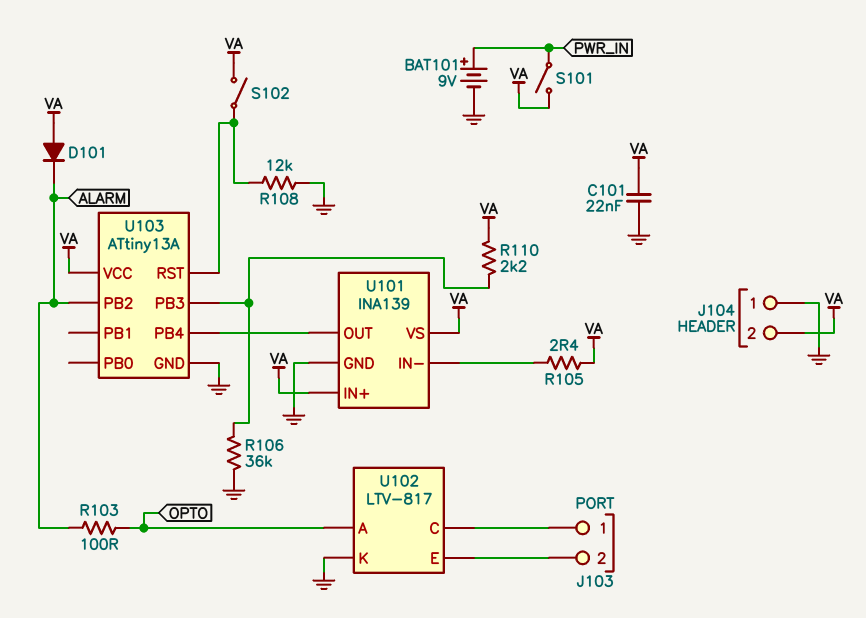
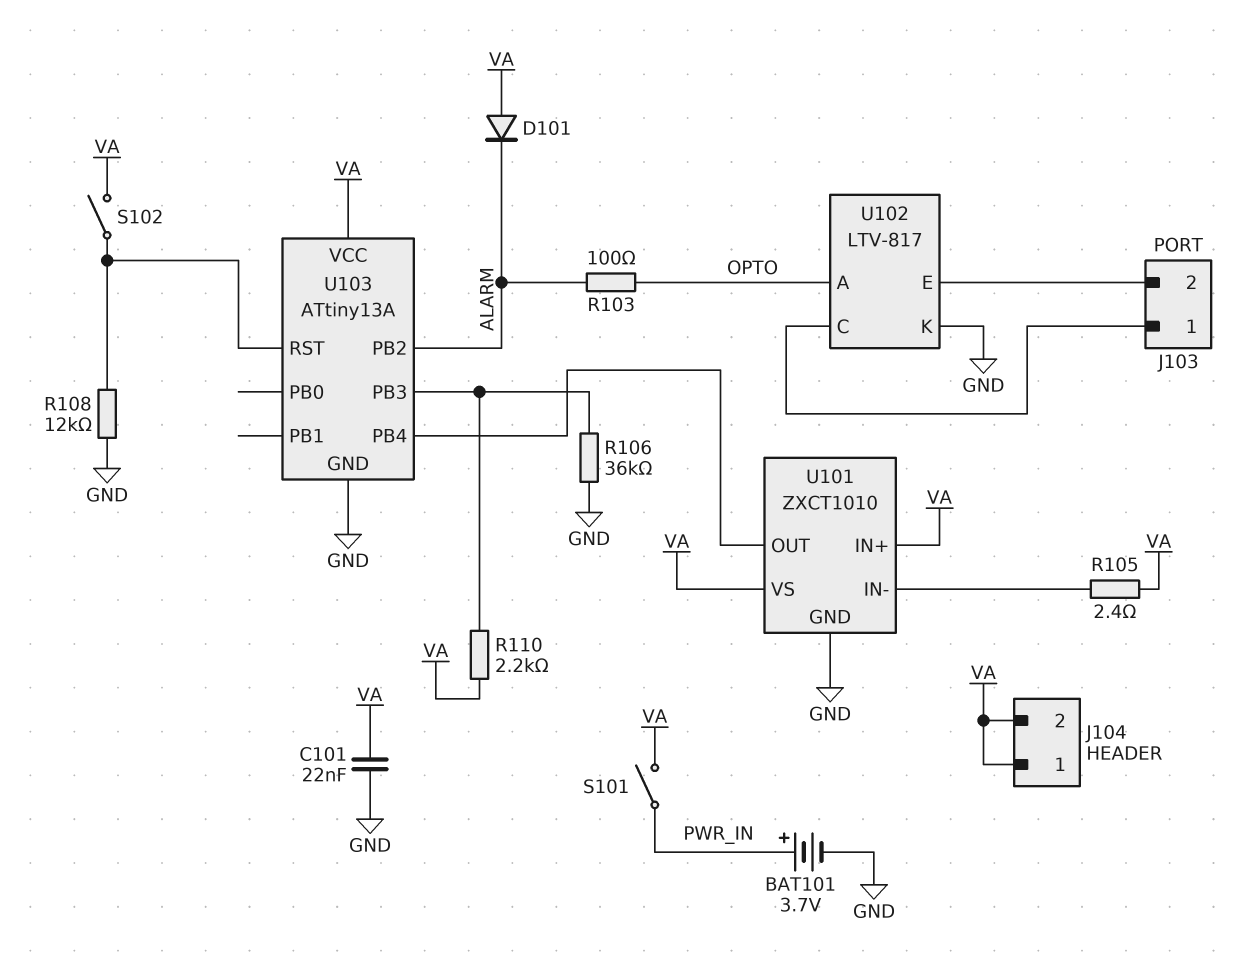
BAT101: 9V (plus PWR_IN, minus GND) -> 3.7V (plus PWR_IN, minus GND)
J104 pin 1: GND -> VA
U101: INA139 -> ZXCT1010

